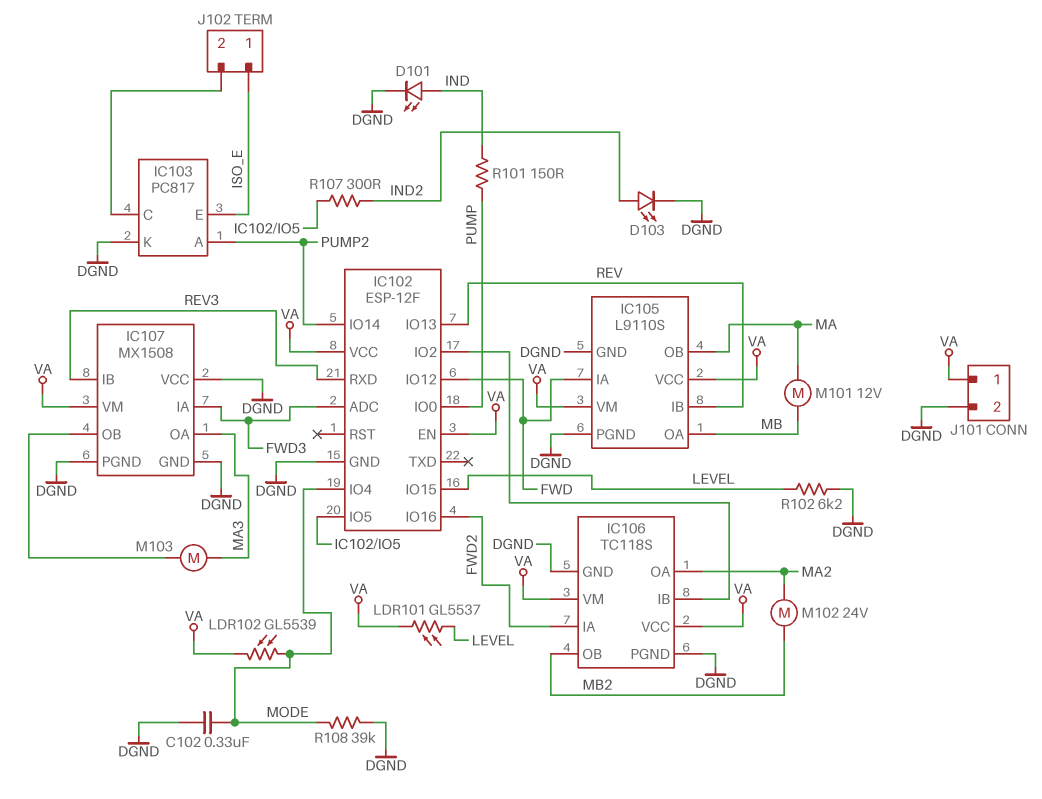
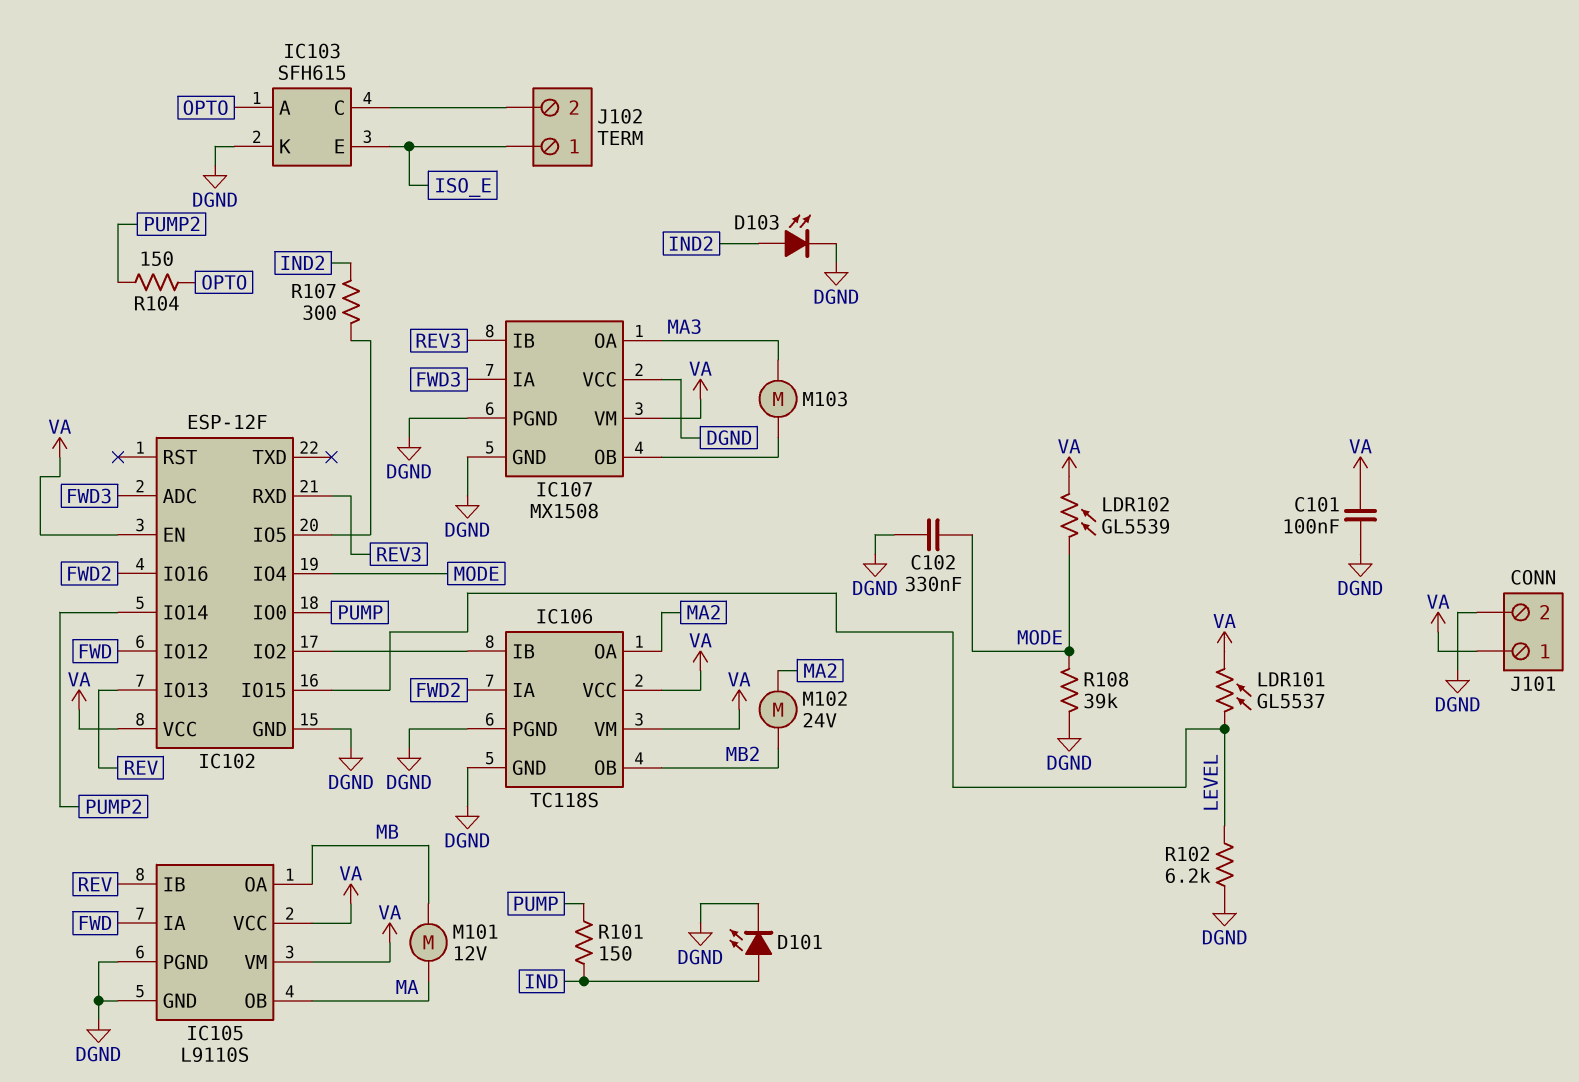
C101: none -> 100nF (DGND, VA)
IC103: PC817 -> SFH615
IC103 pin A: PUMP2 -> OPTO
R104: none -> 150 (OPTO, PUMP2)

